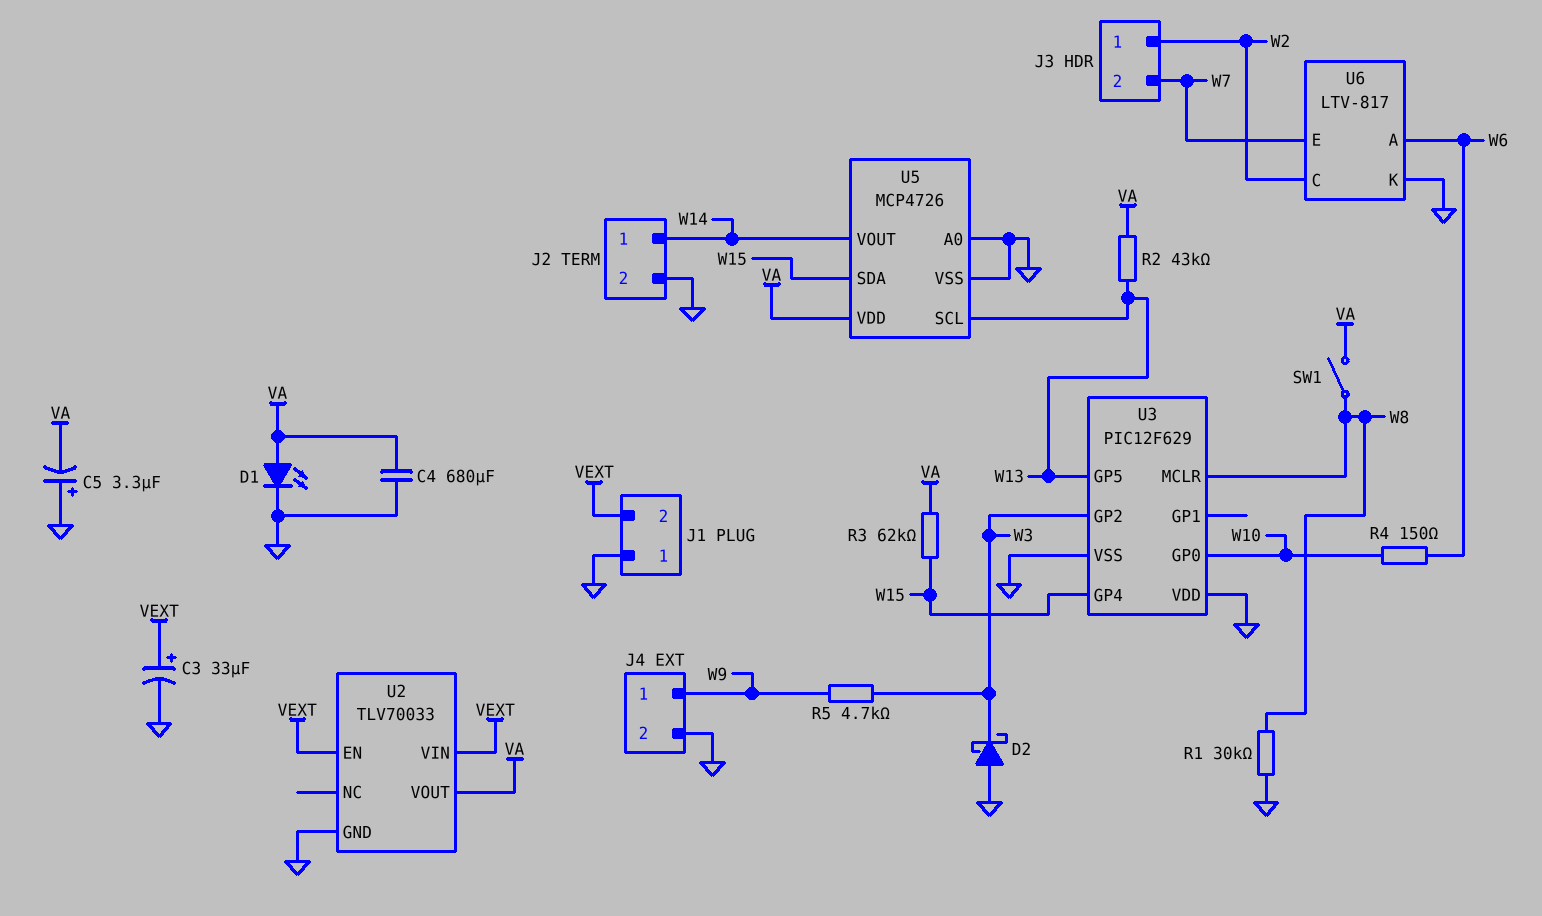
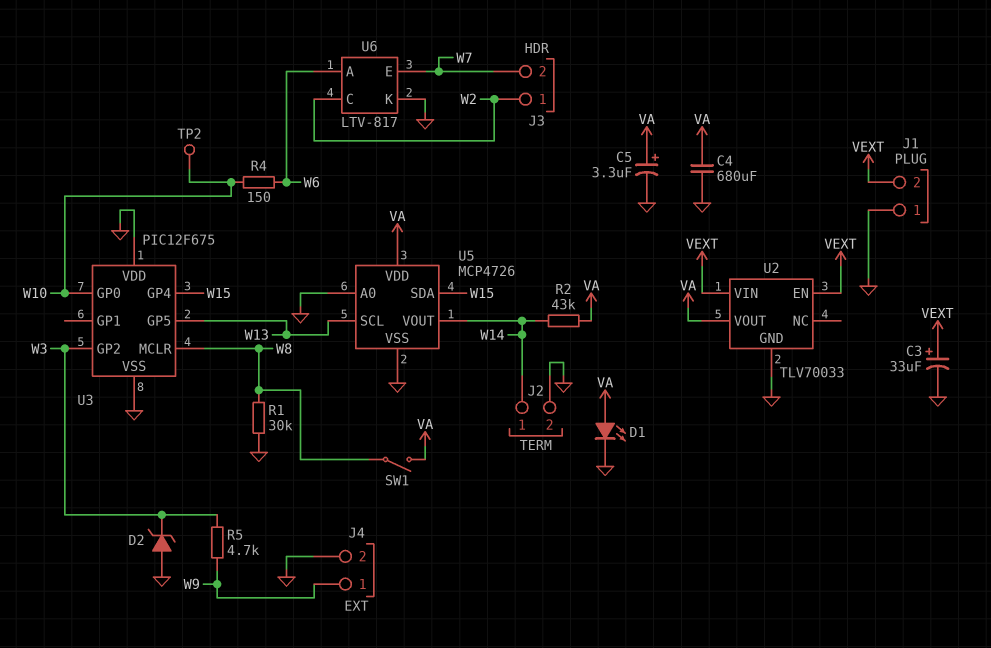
C5: 3.3uF (plus GND, minus VA) -> 3.3uF (plus VA, minus GND)
D2: schottky (A GND, K W3) -> zener (A GND, K W3)
R2: 43k (VA, W13) -> 43k (VA, W14)
R3: 62k (VA, W15) -> none
TP2: none -> test point (W10)
U3: PIC12F629 -> PIC12F675

